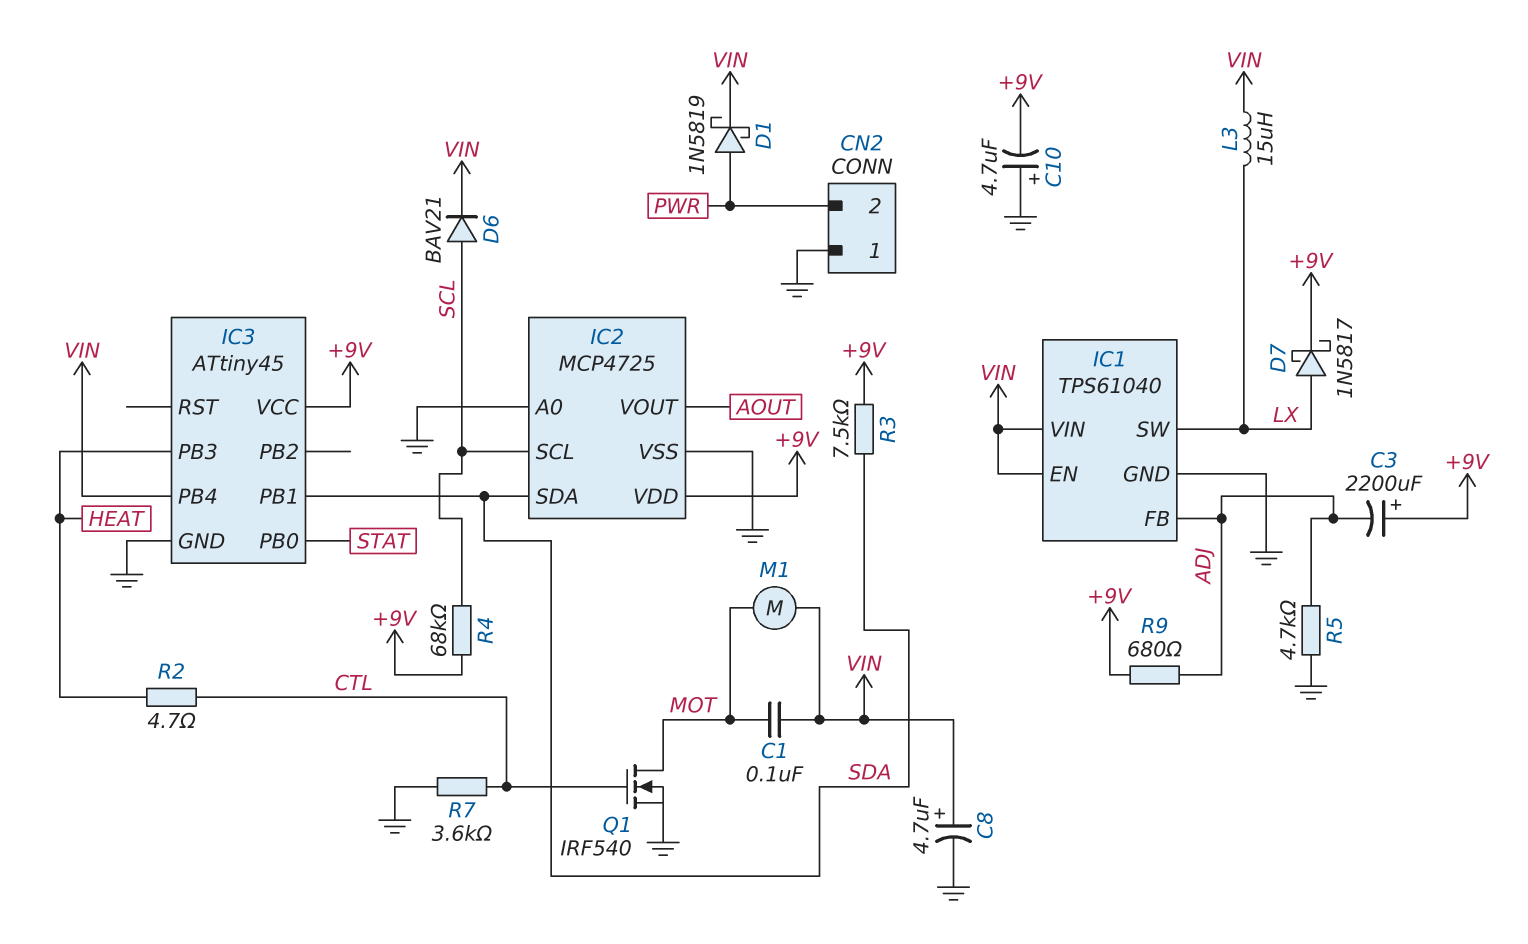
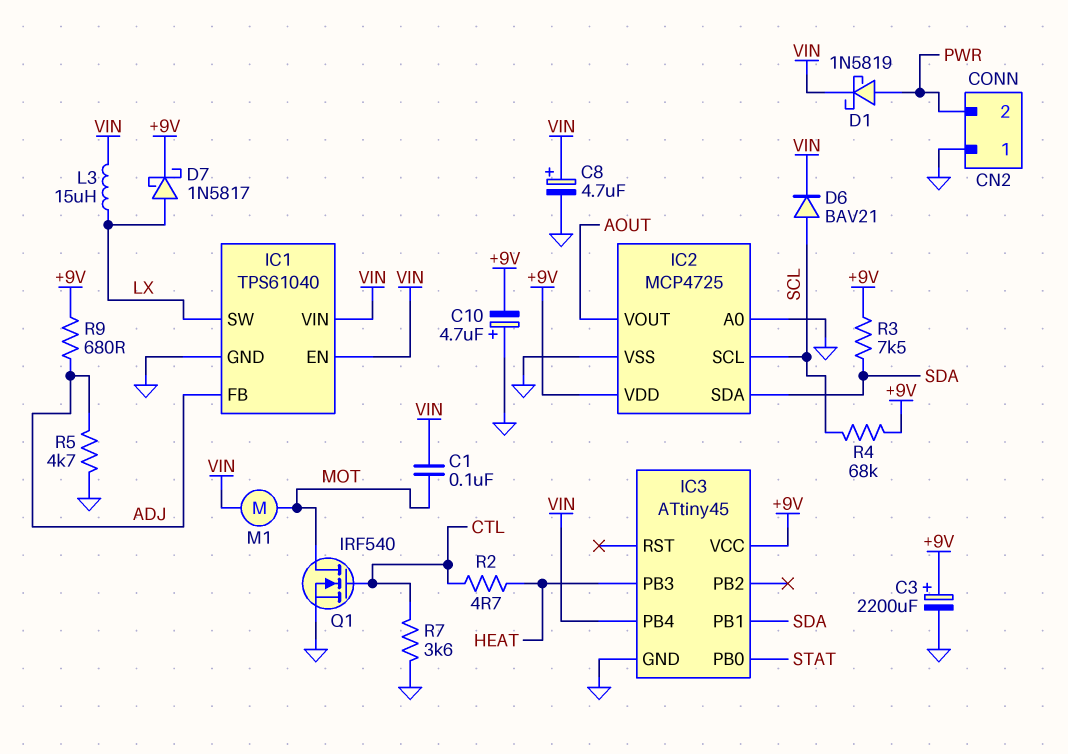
C3: 2200uF (plus +9V, minus ADJ) -> 2200uF (plus +9V, minus GND)

